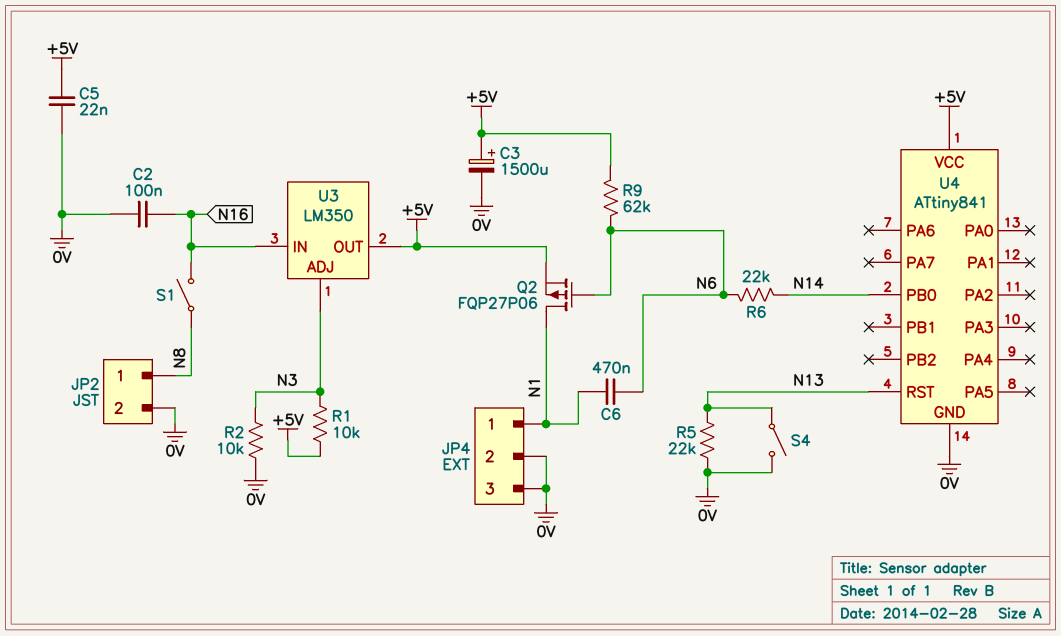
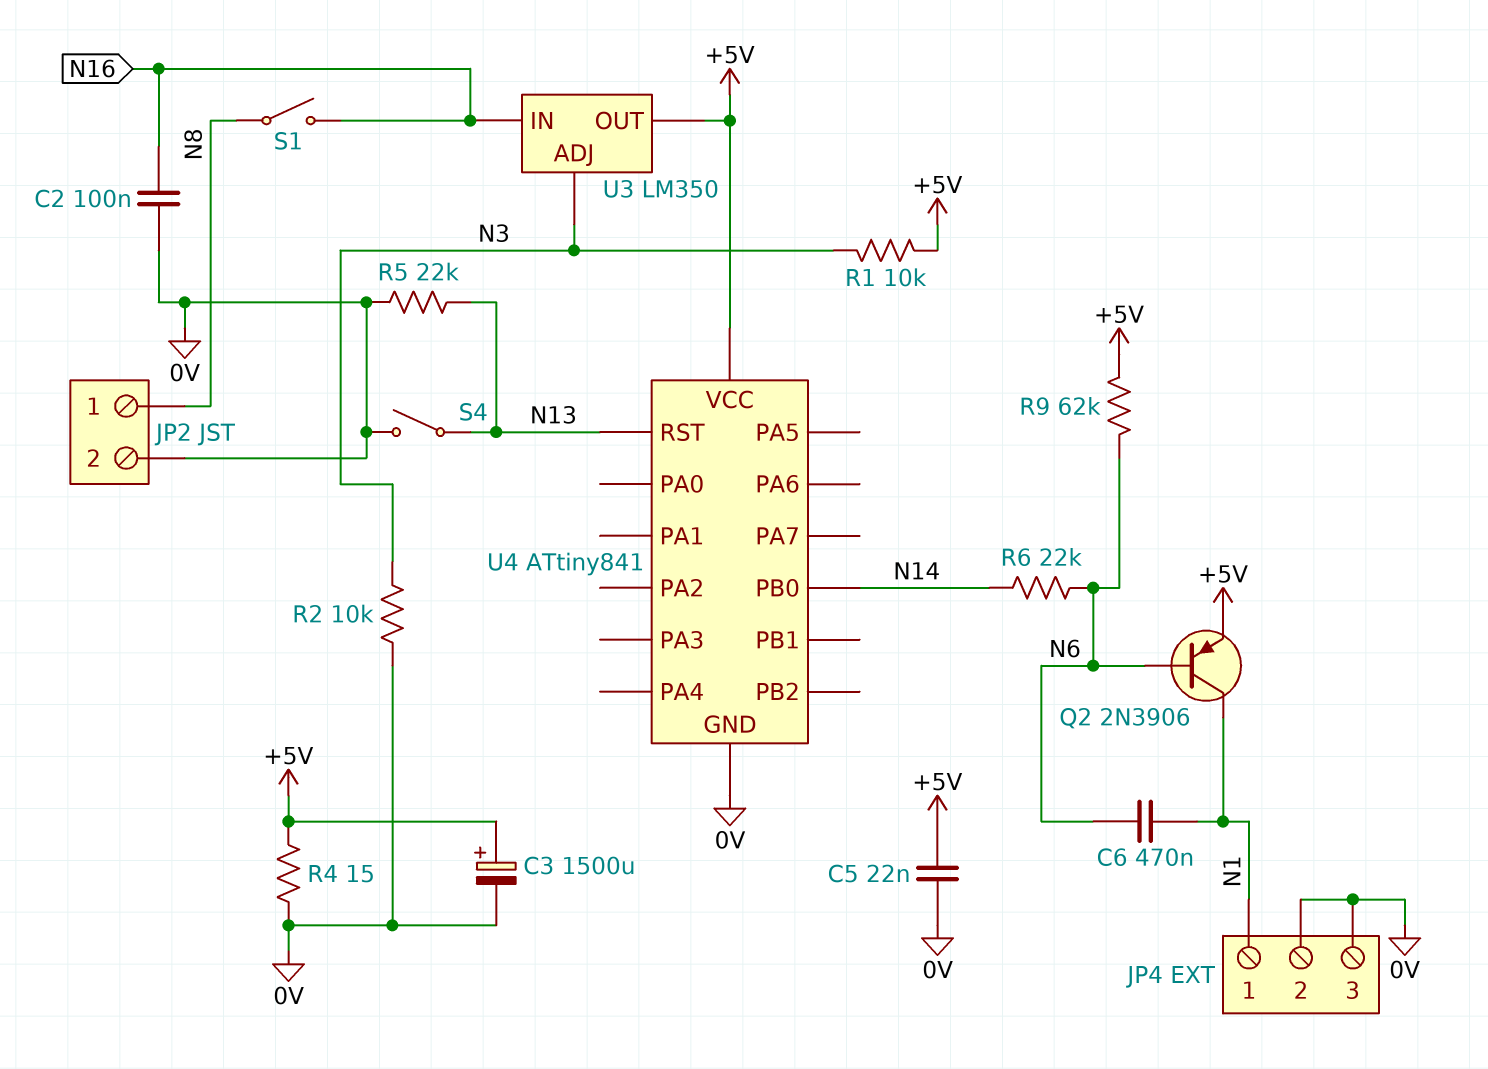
Q2: PMOS FQP27P06 (G N6, D N1, S +5V) -> PNP 2N3906 (B N6, C N1, E +5V)
R4: none -> 15 (+5V, 0V)

